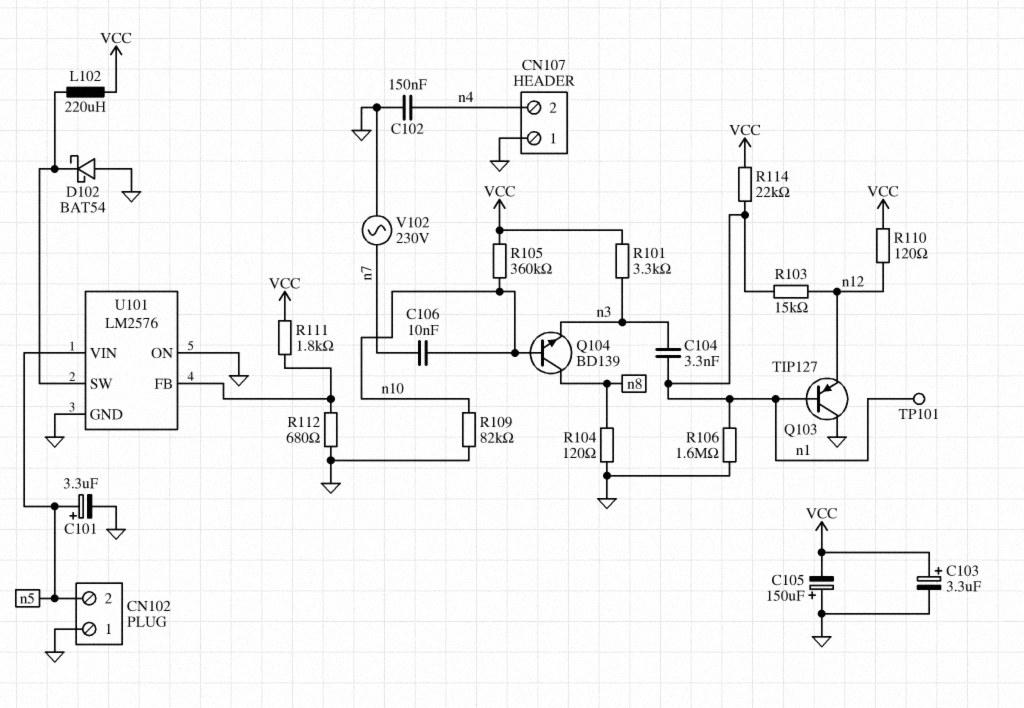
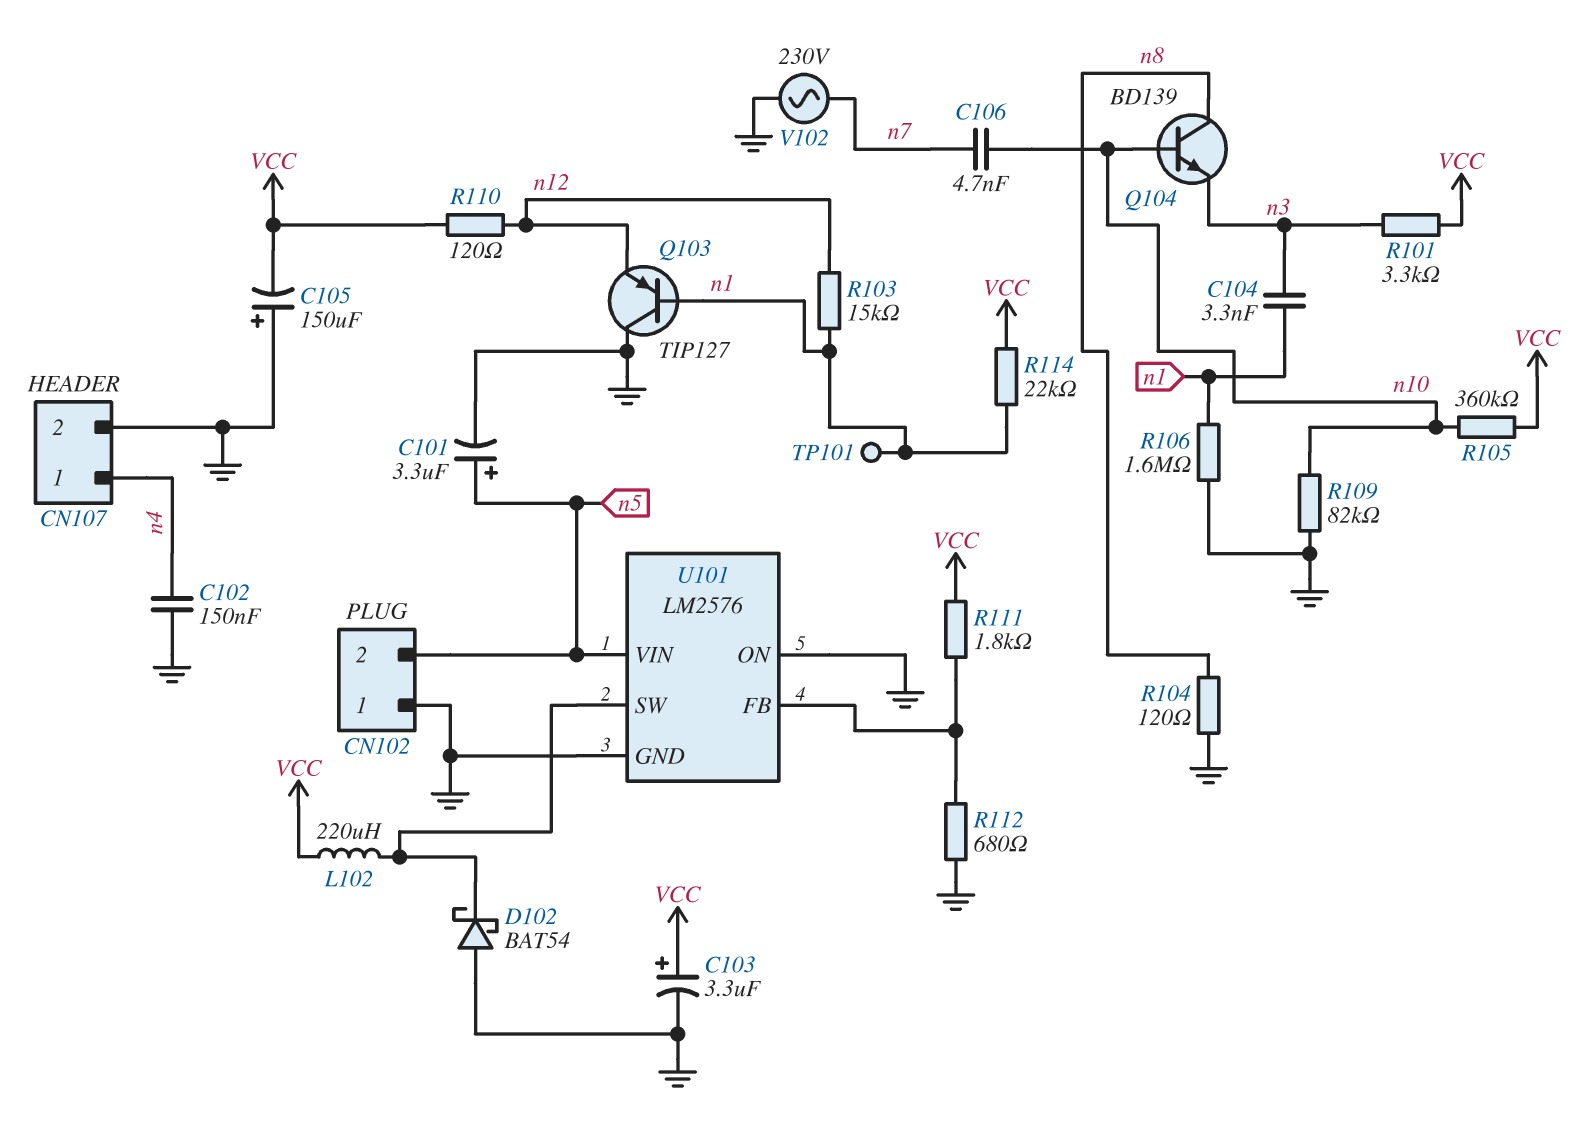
C106: 10nF (n7, n10) -> 4.7nF (n7, n10)
CN107 pin 1: GND -> n4
CN107 pin 2: n4 -> GND

